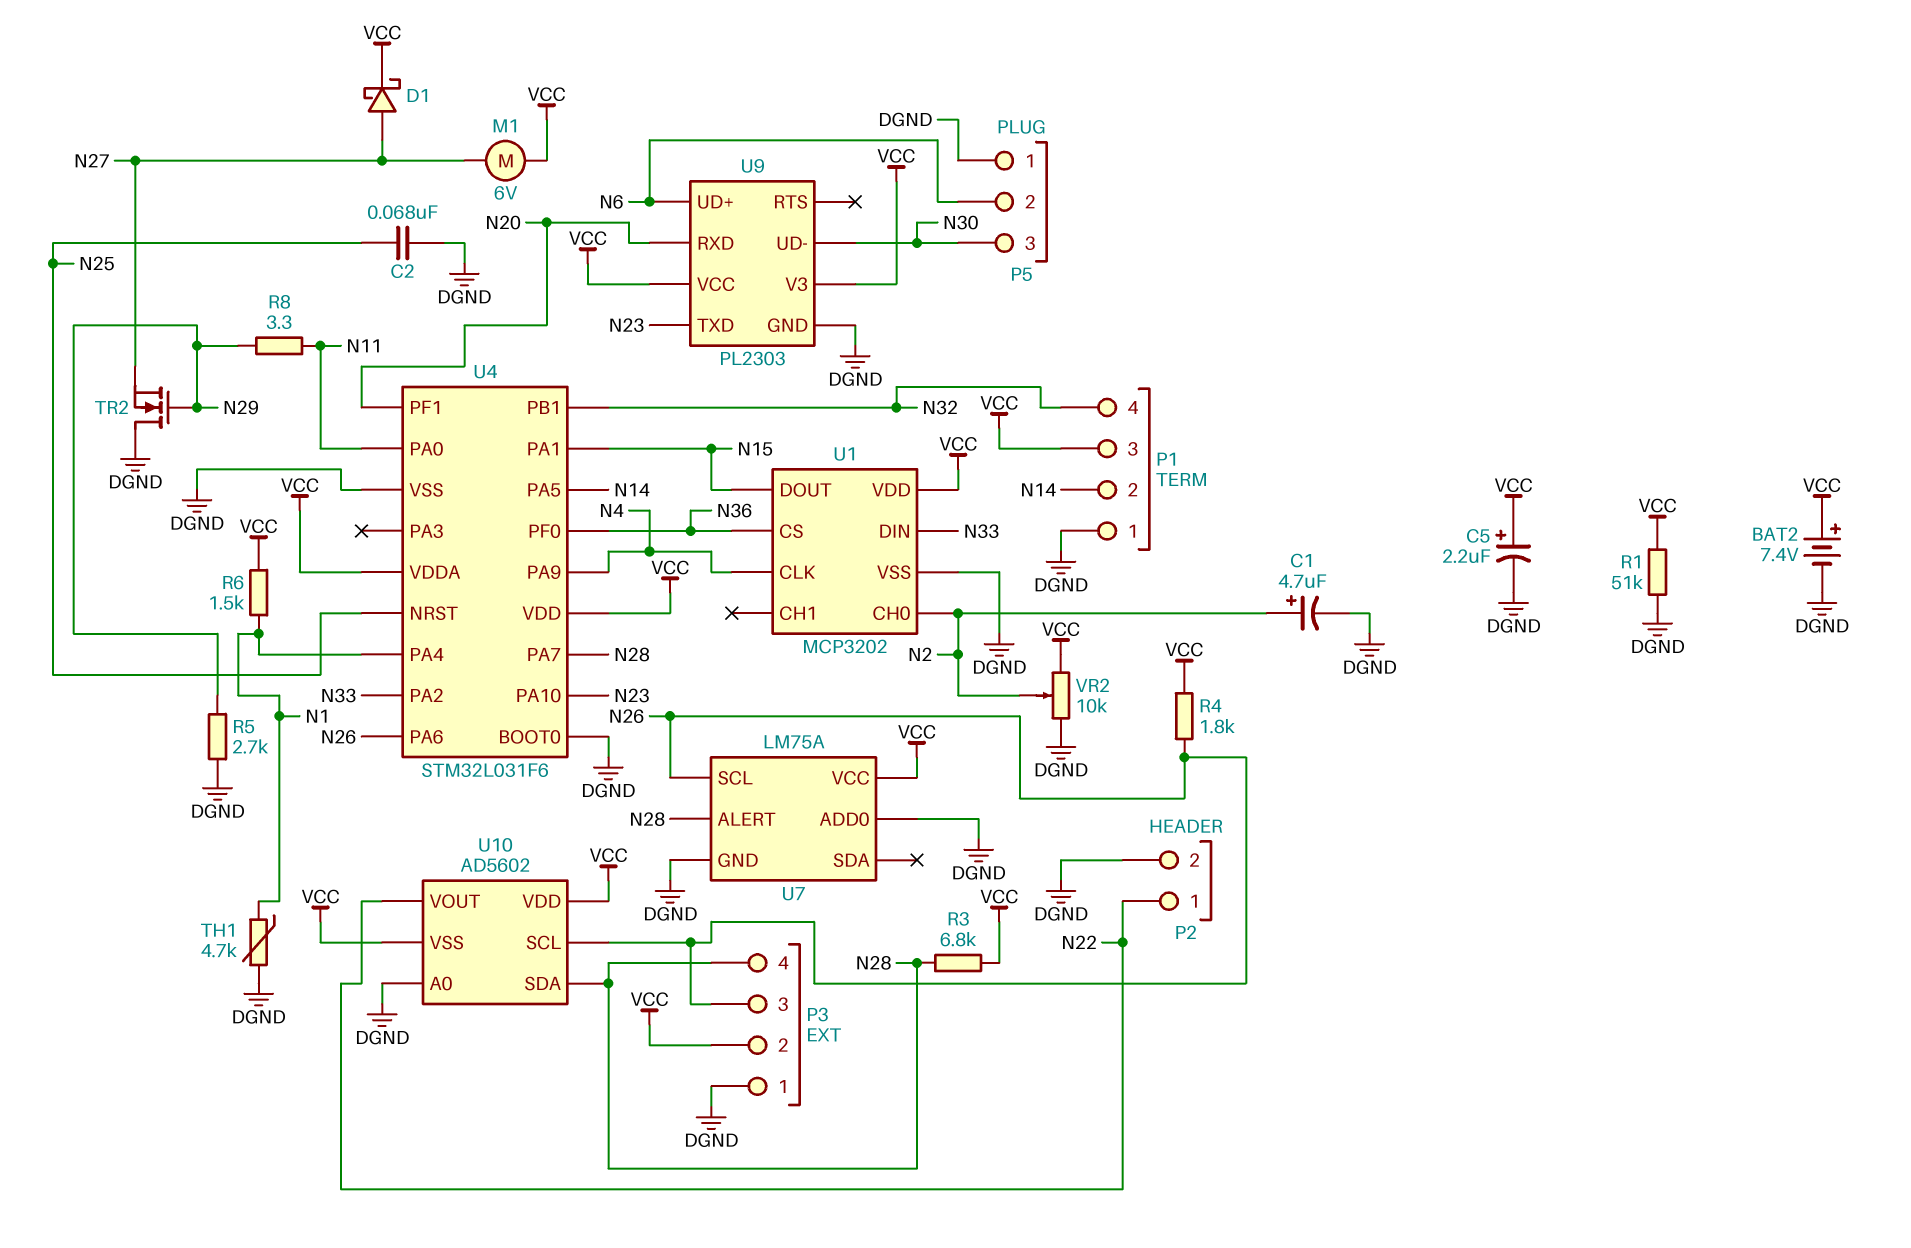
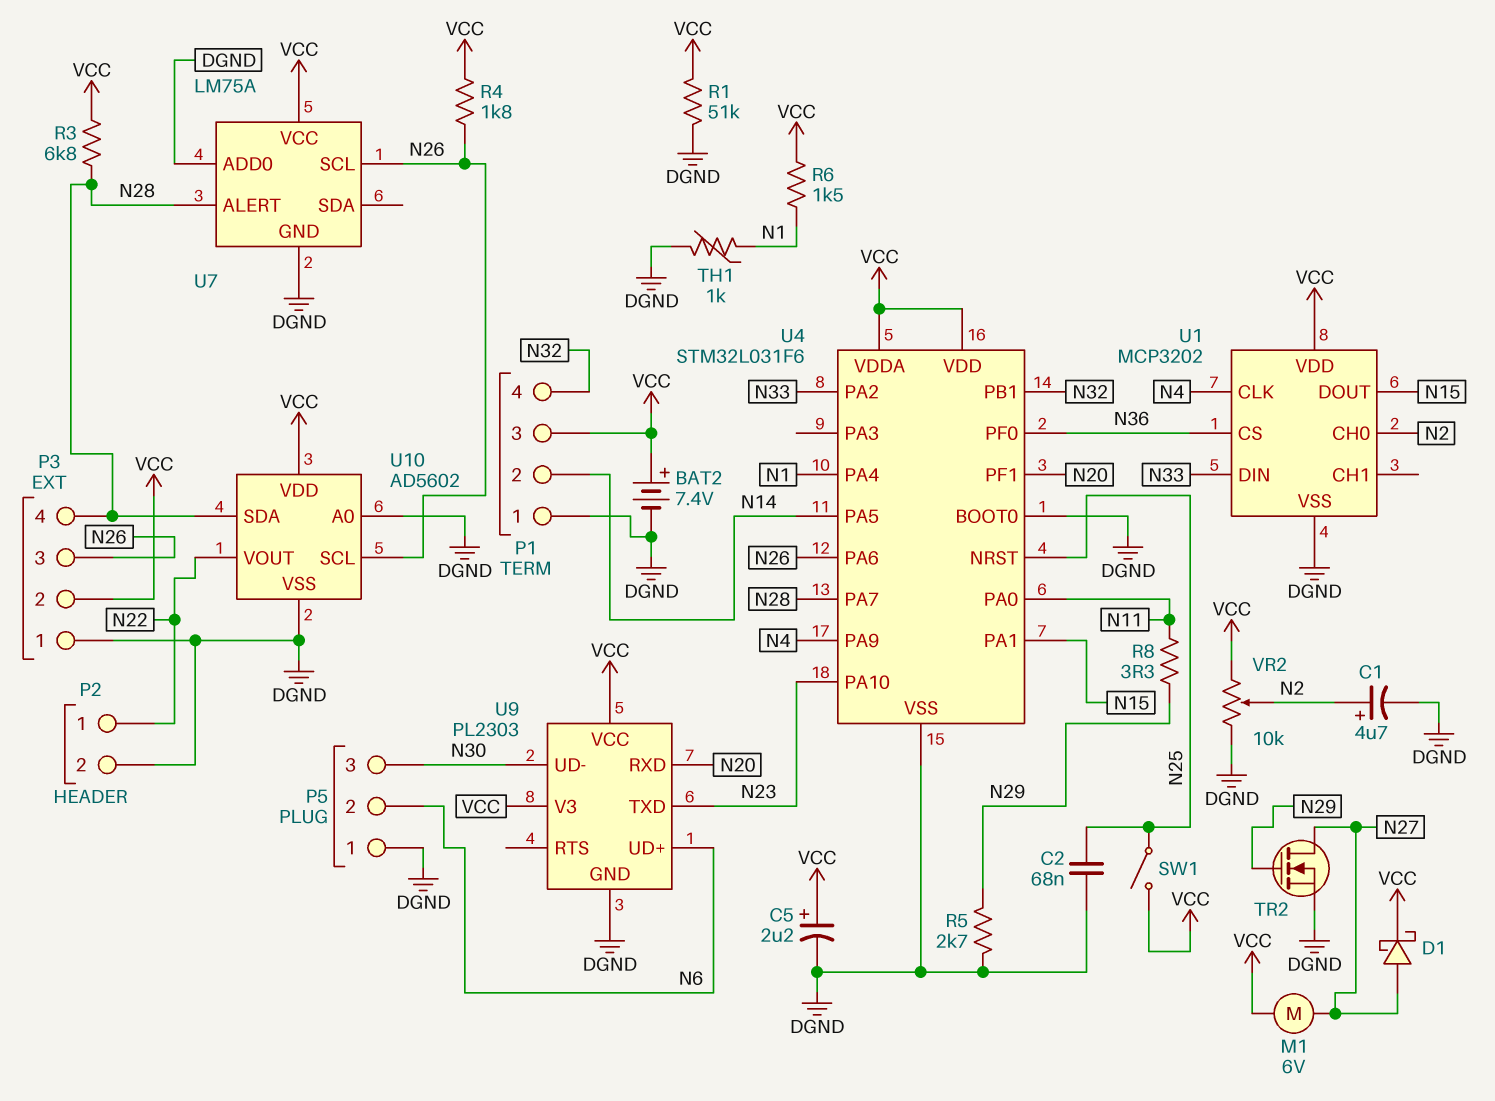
SW1: none -> switch (N25, VCC)
TH1: 4.7k (DGND, N1) -> 1k (DGND, N1)
TR2: NMOS (G N29, D DGND, S N27) -> NMOS (G N29, D N27, S DGND)
U10 pin VSS: VCC -> DGND

